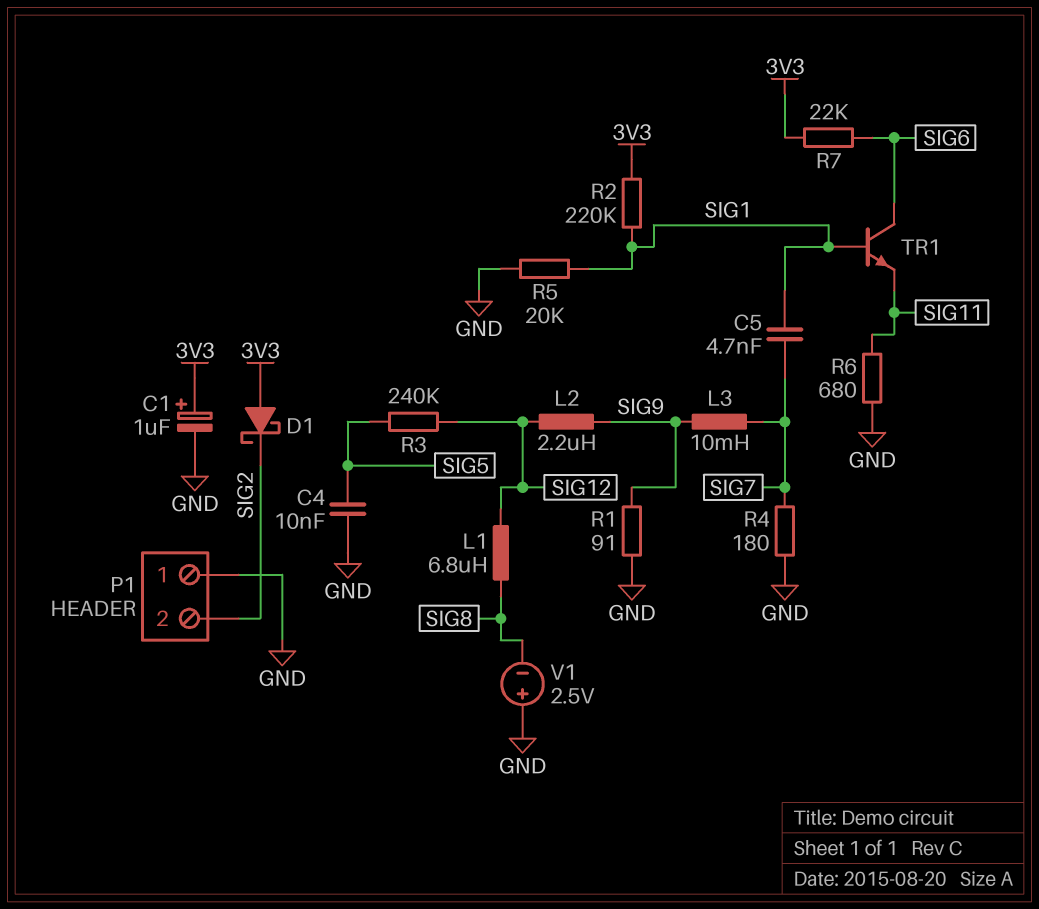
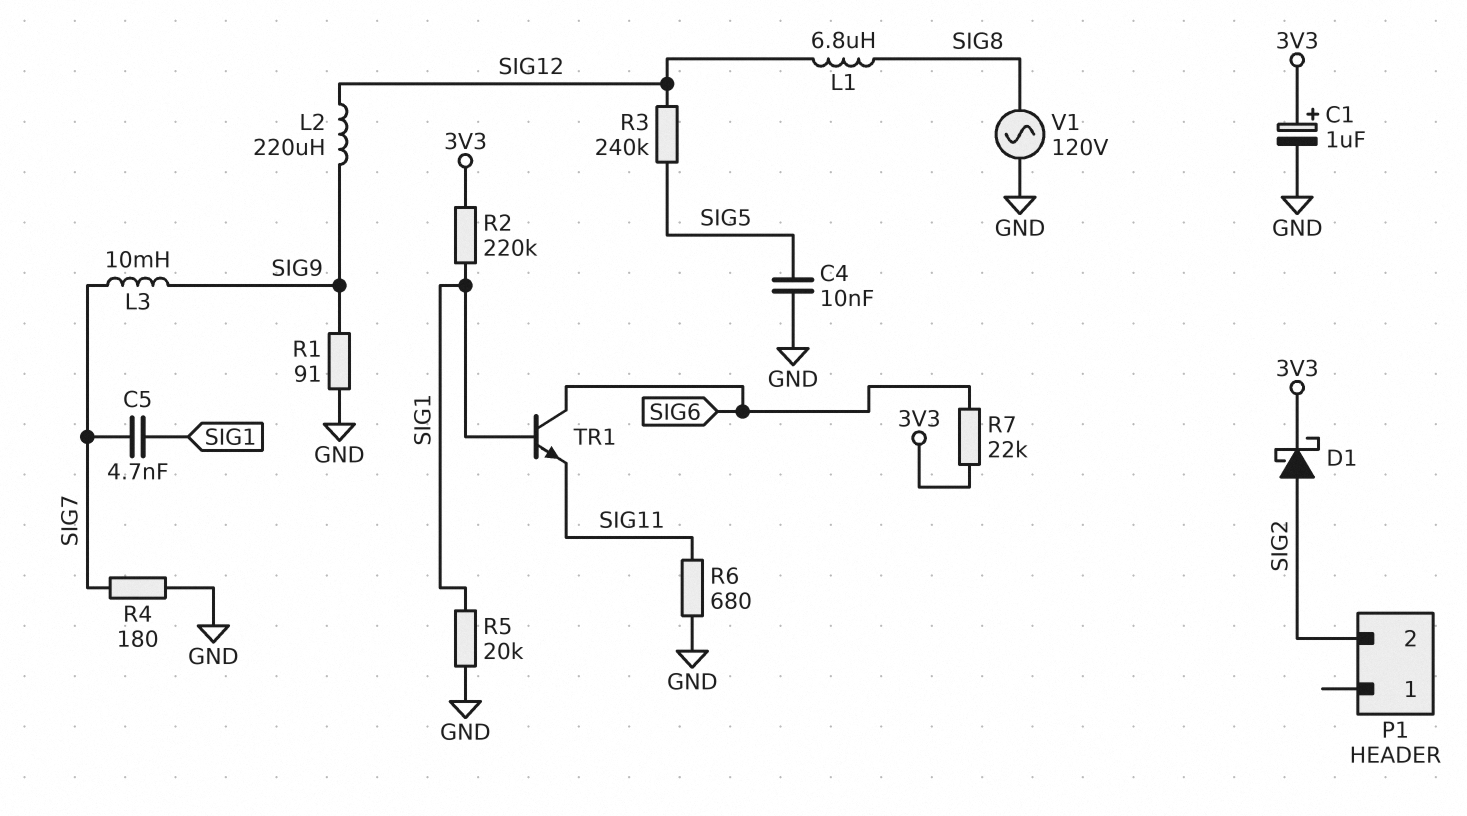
D1: schottky (A 3V3, K SIG2) -> schottky (A SIG2, K 3V3)
L2: 2.2uH (SIG9, SIG12) -> 220uH (SIG9, SIG12)
P1 pin 1: GND -> none
V1: 2.5V (plus GND, minus SIG8) -> AC 120V (GND, SIG8)

